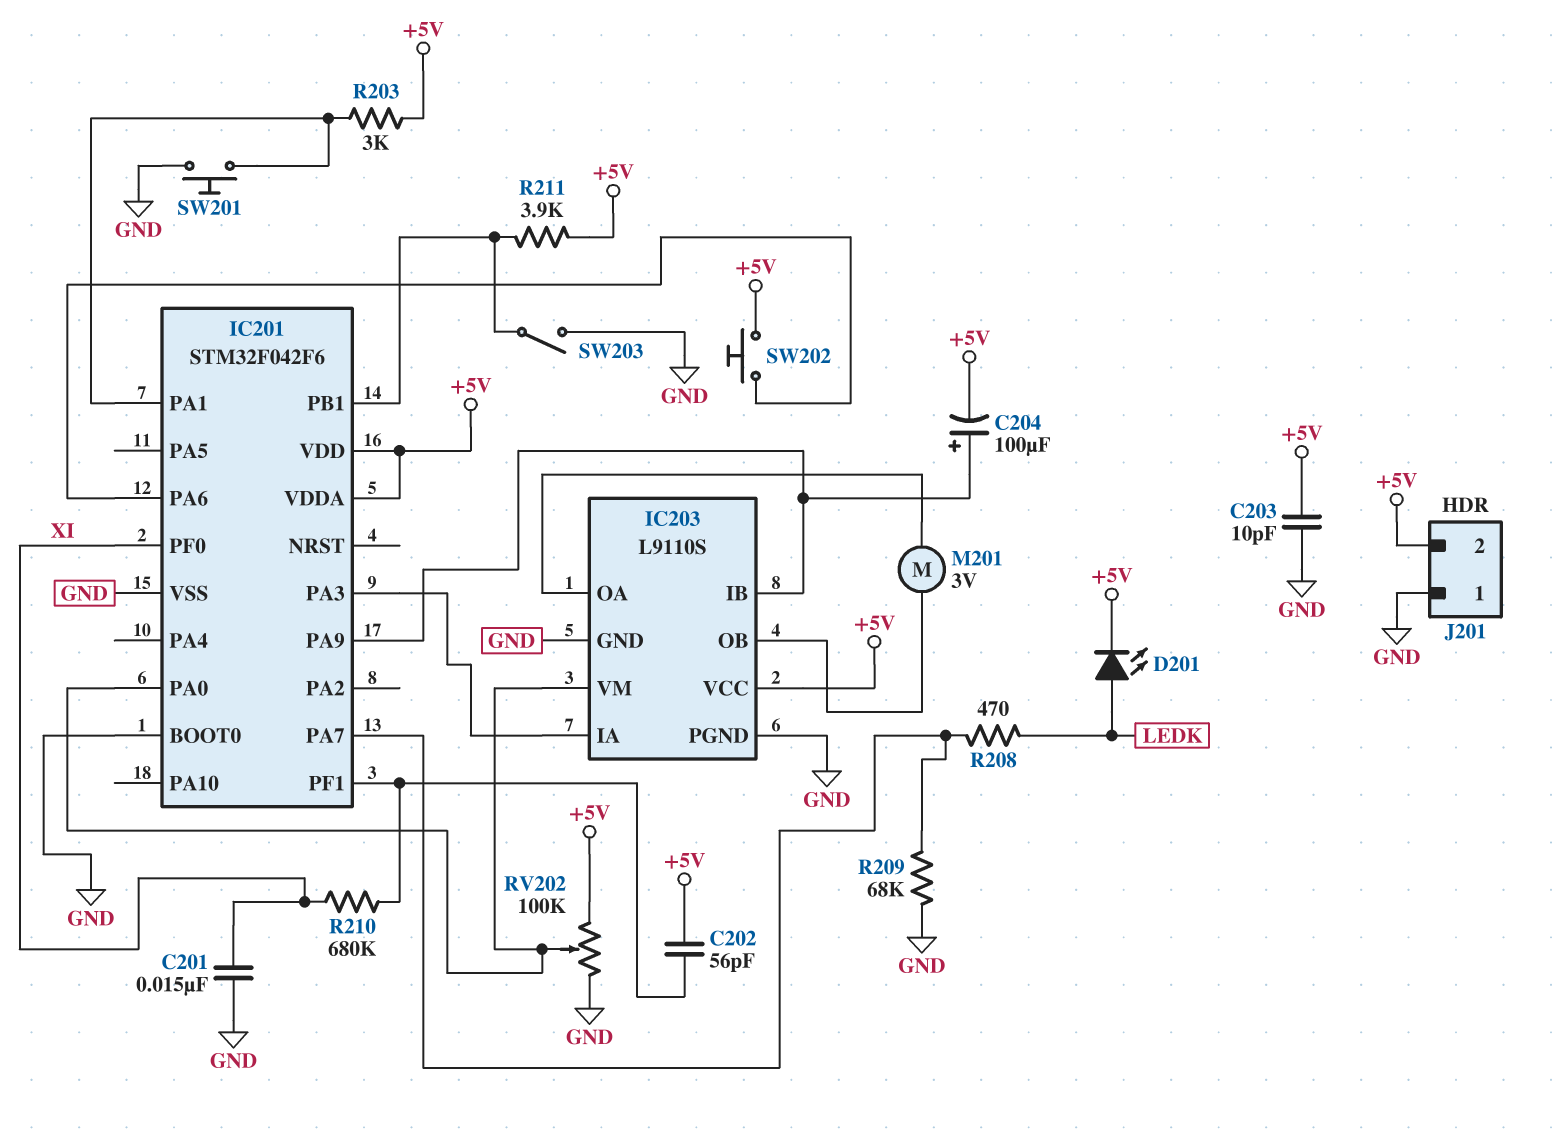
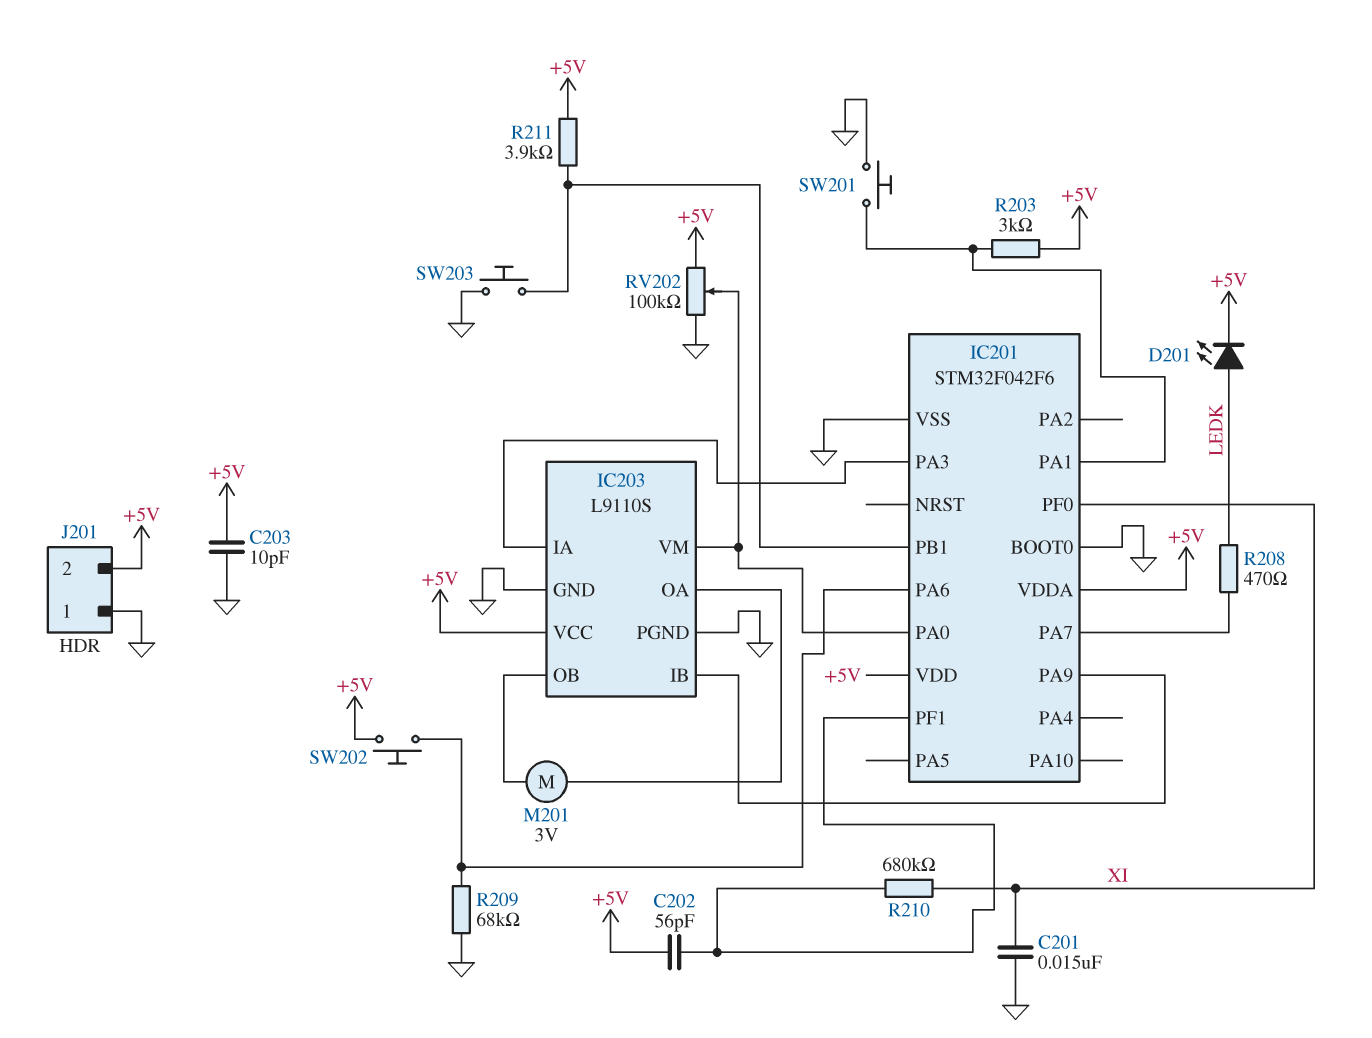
C204: 100uF (plus IC201/PA9, minus +5V) -> none
R209: 68k (GND, IC201/PA7) -> 68k (GND, IC201/PA6)
SW203: switch (GND, IC201/PB1) -> button (GND, IC201/PB1)

